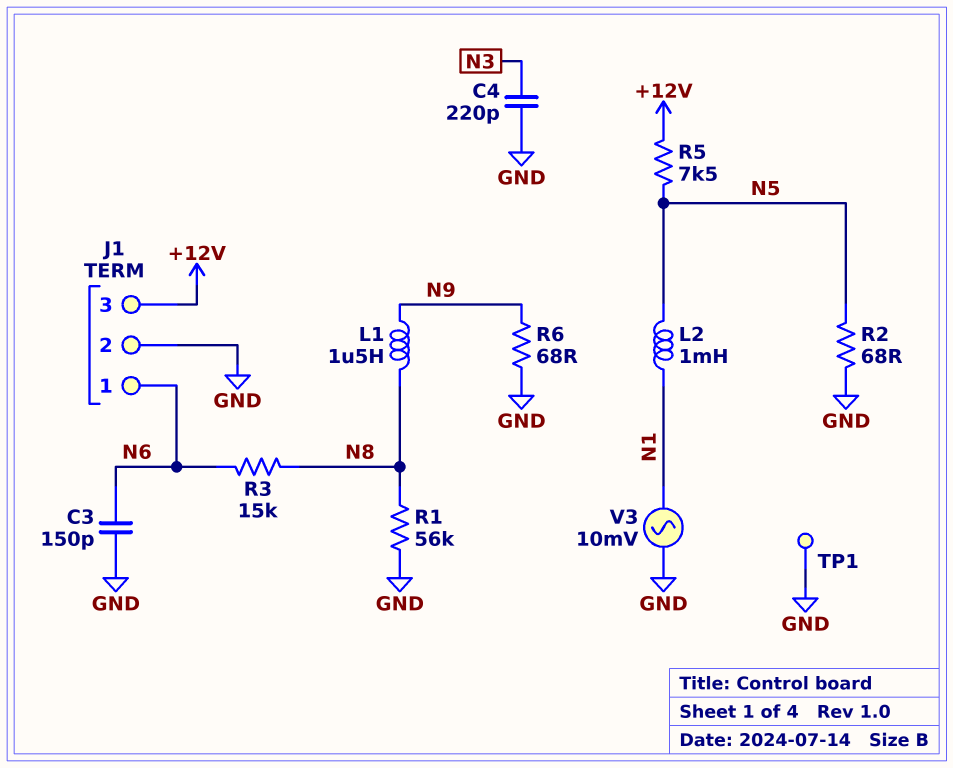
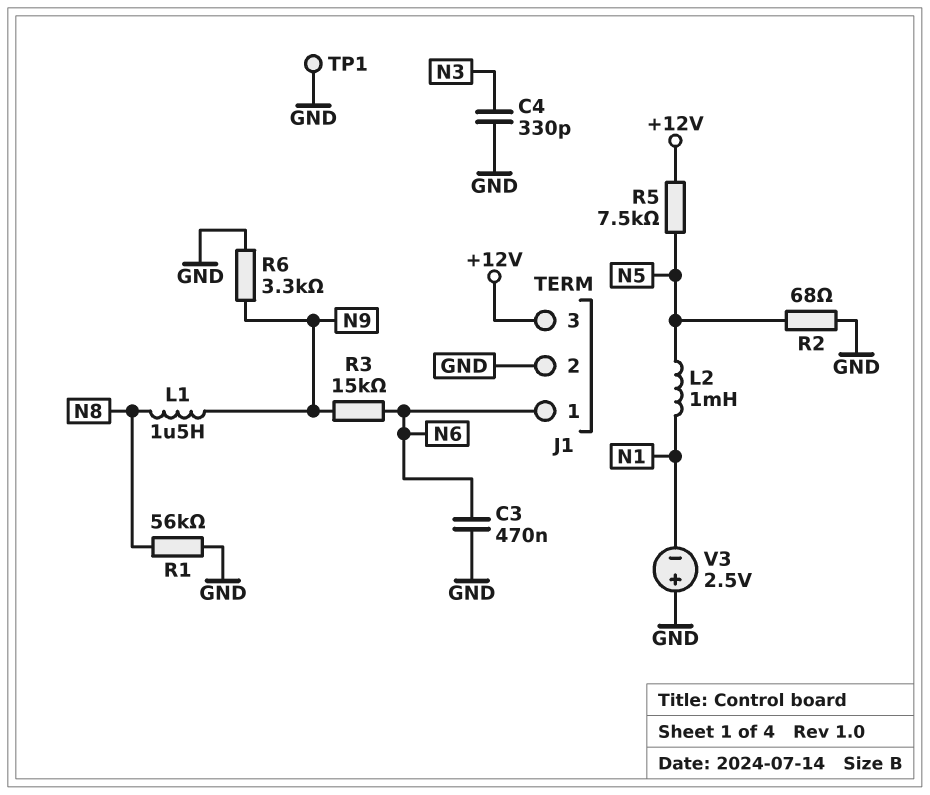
C3: 150pF (GND, N6) -> 470nF (GND, N6)
C4: 220pF (GND, N3) -> 330pF (GND, N3)
R3: 15k (N6, N8) -> 15k (N6, N9)
R6: 68 (GND, N9) -> 3.3k (GND, N9)
V3: AC 10mV (GND, N1) -> 2.5V (plus GND, minus N1)

